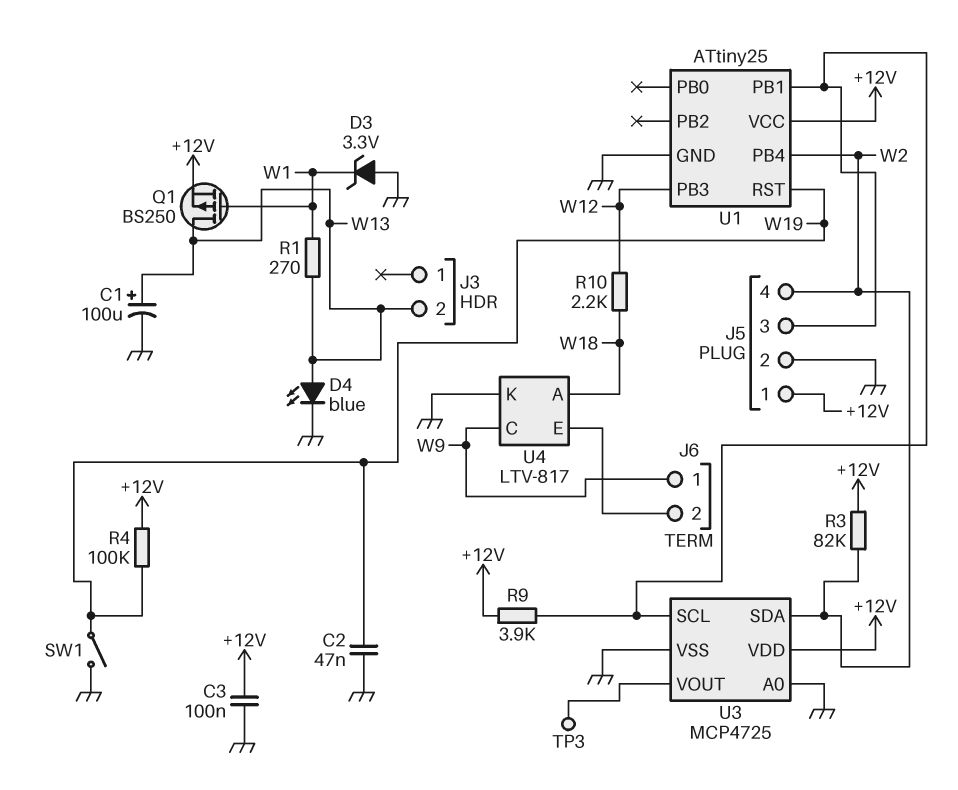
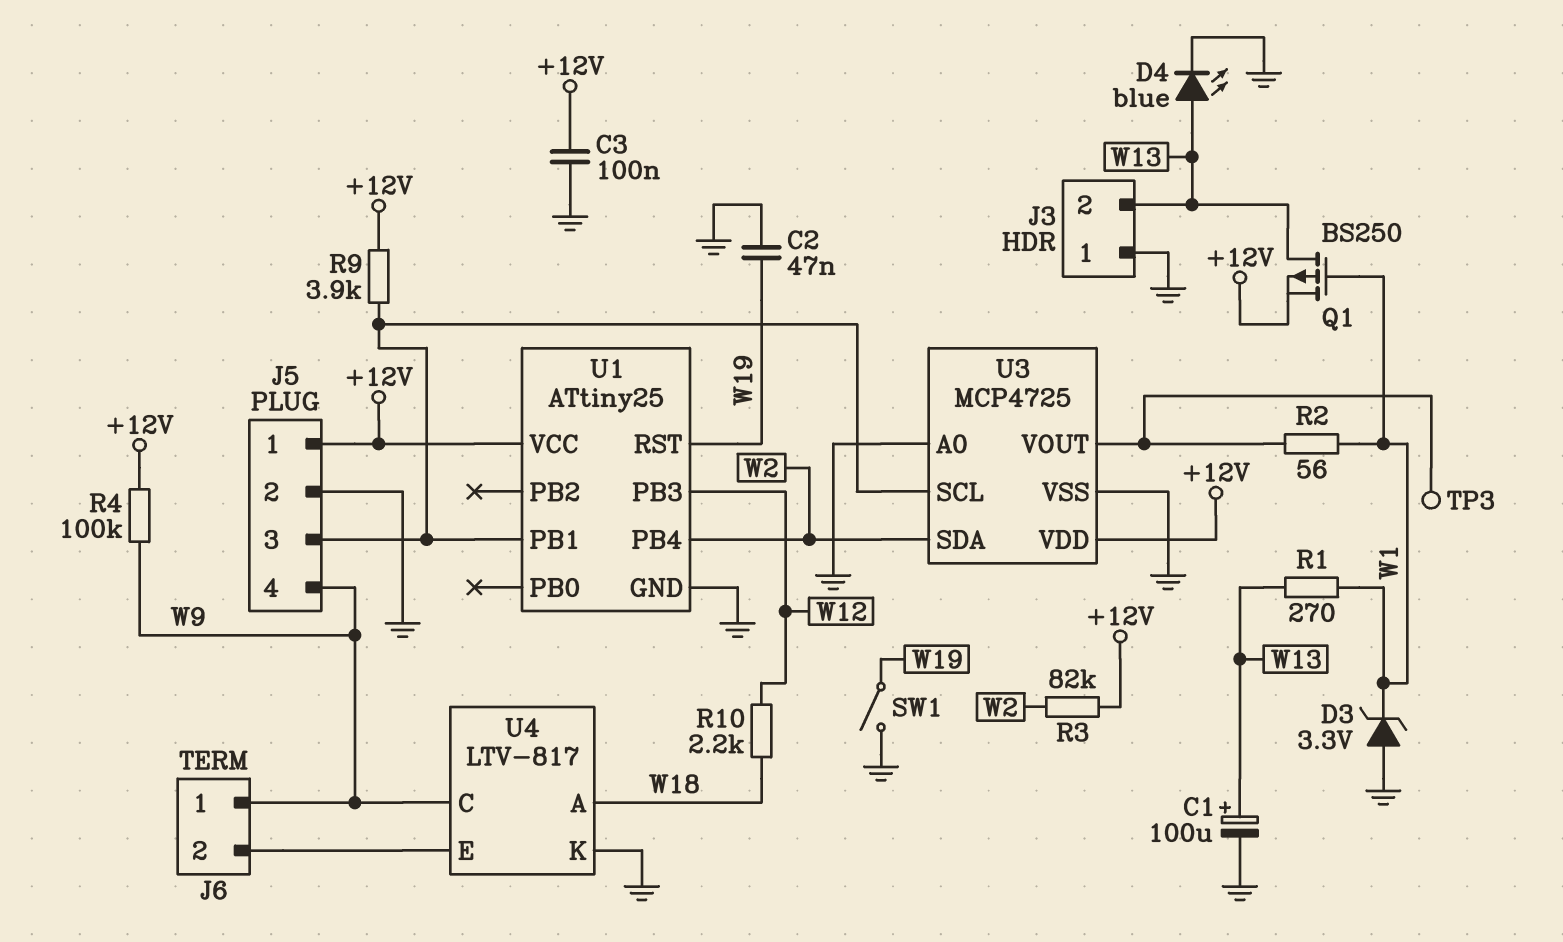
J3 pin 1: none -> GND
J5 pin 4: W2 -> W9
R2: none -> 56 (U3/VOUT, W1)
R4: 100k (+12V, W19) -> 100k (+12V, W9)

